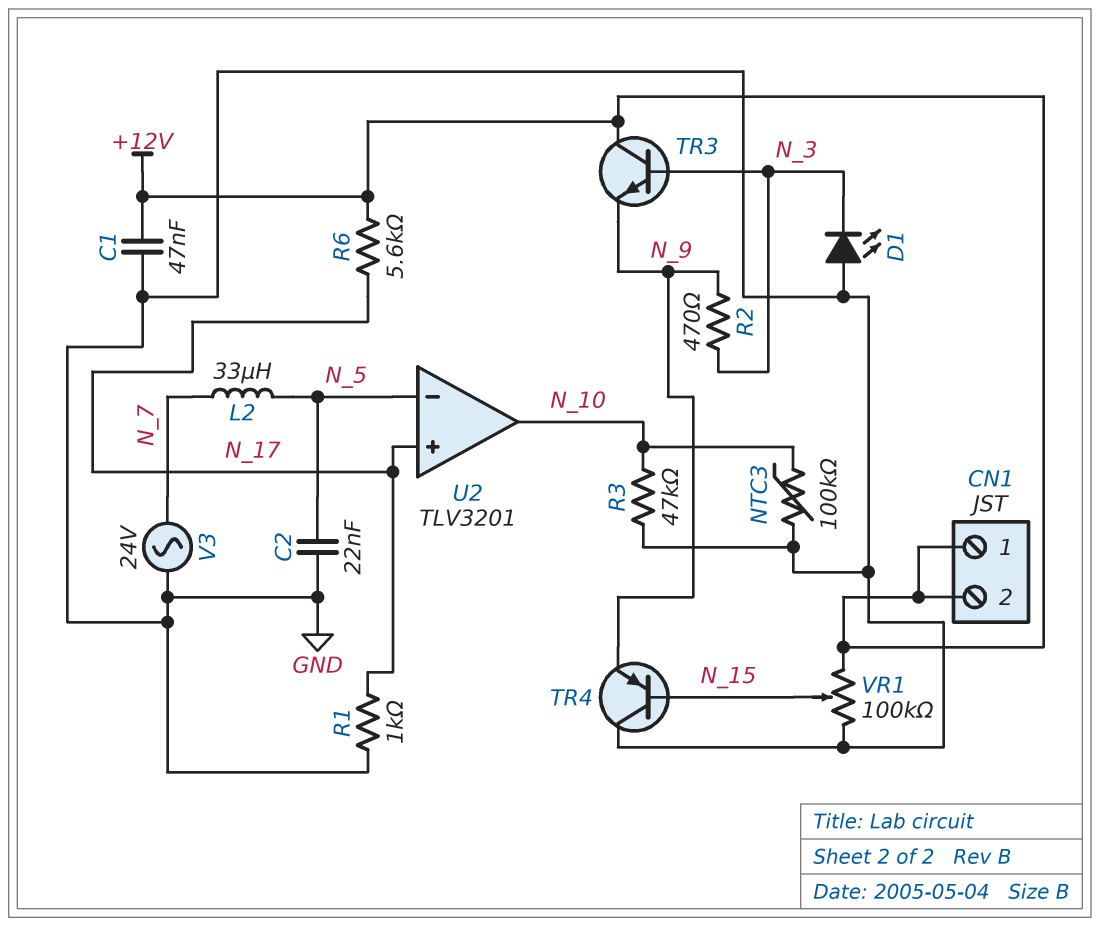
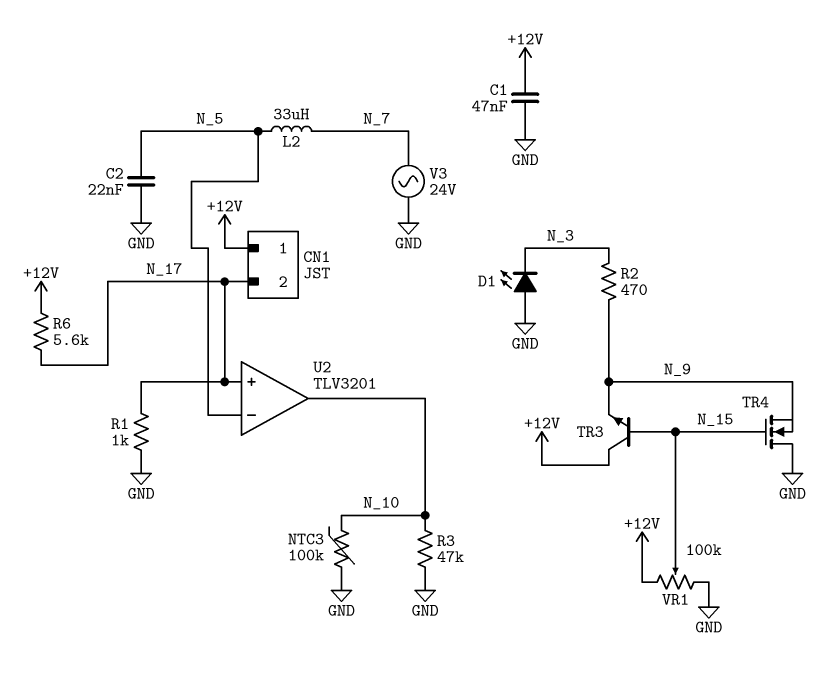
CN1 pin 2: +12V -> N_17
TR3: NPN (B N_3, C +12V, E N_9) -> NPN (B N_15, C +12V, E N_9)
TR4: PNP (B N_15, C GND, E N_9) -> NMOS (G N_15, D GND, S N_9)

